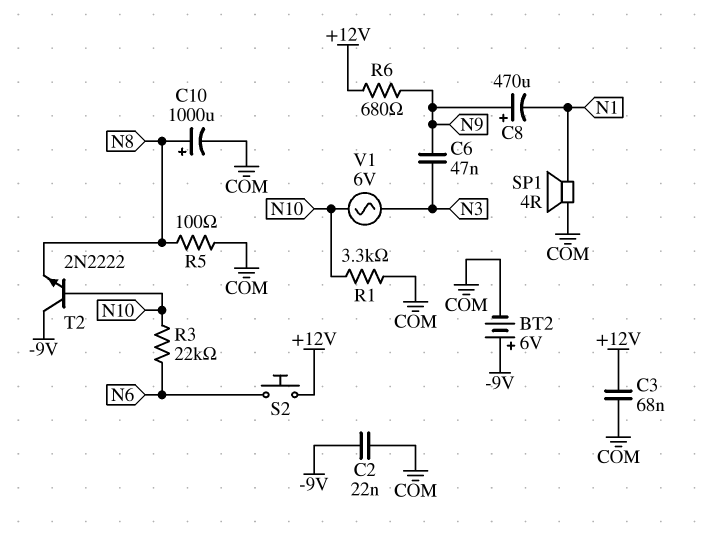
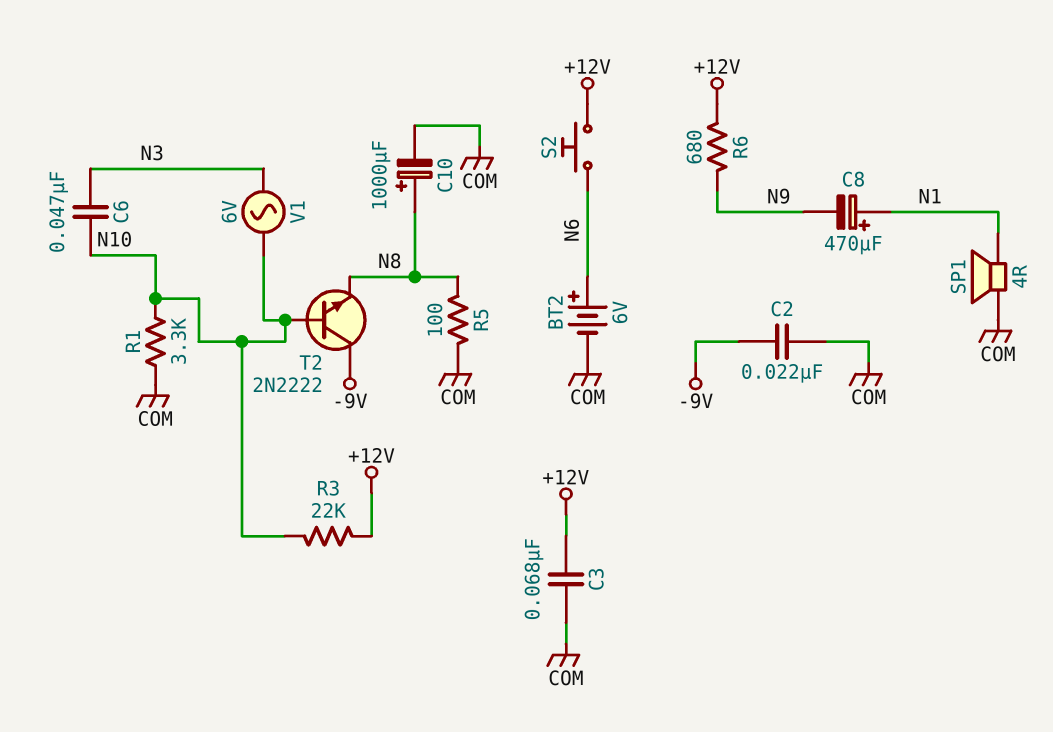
BT2: 6V (plus -9V, minus COM) -> 6V (plus N6, minus COM)
C6: 47nF (N3, N9) -> 47nF (N3, N10)
C8: 470uF (plus N9, minus N1) -> 470uF (plus N1, minus N9)
R3: 22k (N6, N10) -> 22k (+12V, N10)

